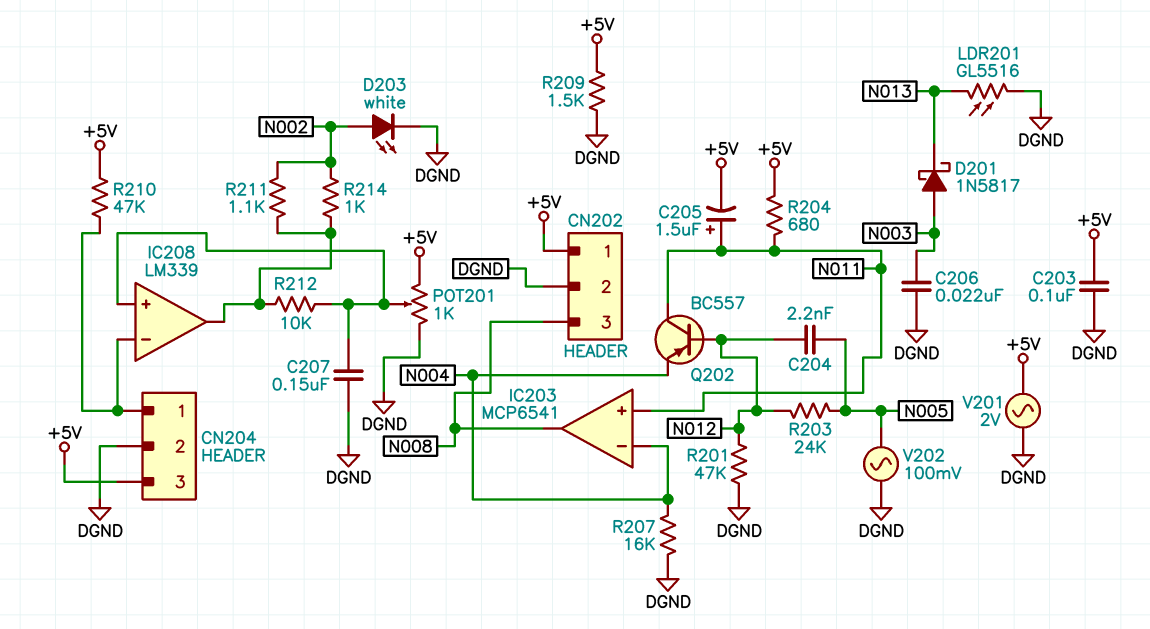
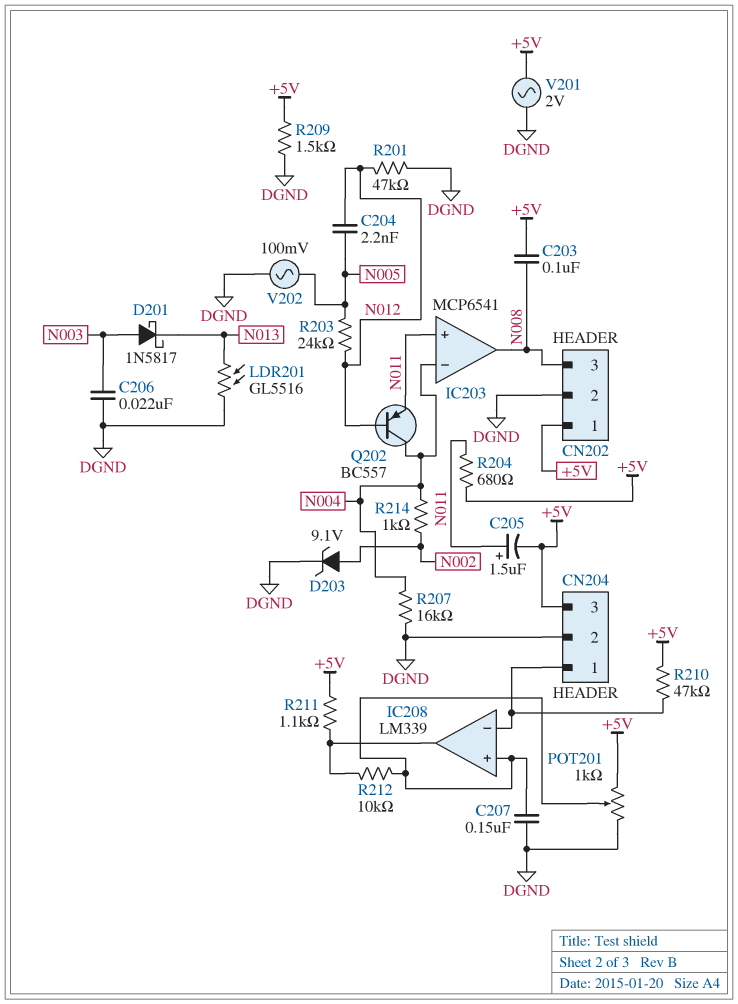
C203: 100nF (+5V, DGND) -> 100nF (+5V, N008)
D203: LED white (A N002, K DGND) -> zener 9.1V (A N002, K DGND)
Q202: PNP BC557 (B N012, C N011, E N004) -> PNP BC557 (B N012, C N004, E N011)
R211: 1.1k (IC208/out, N002) -> 1.1k (+5V, IC208/out)
R214: 1k (IC208/out, N002) -> 1k (N002, N004)

